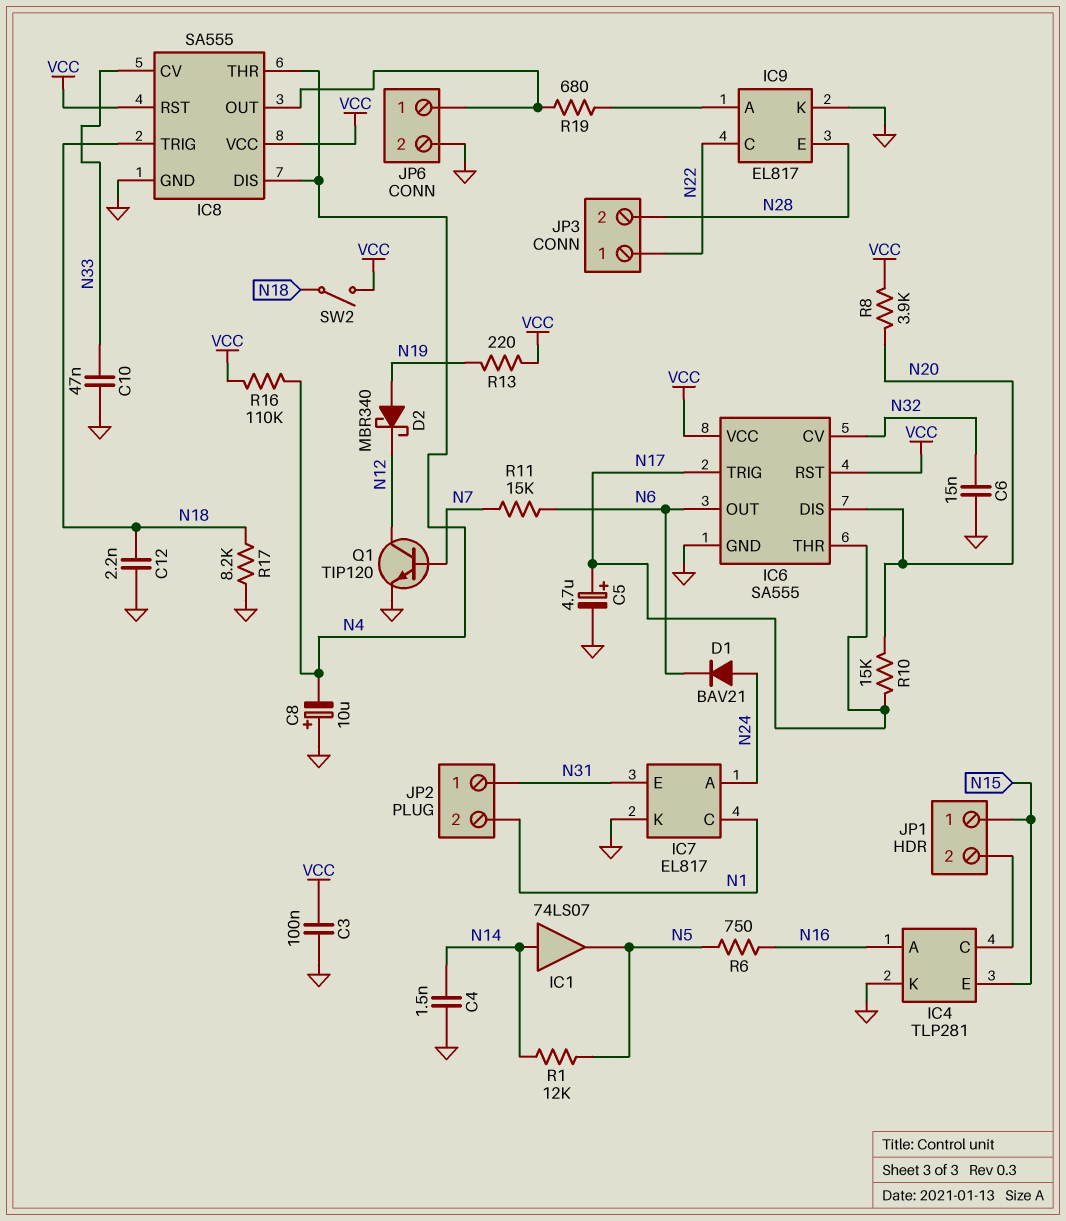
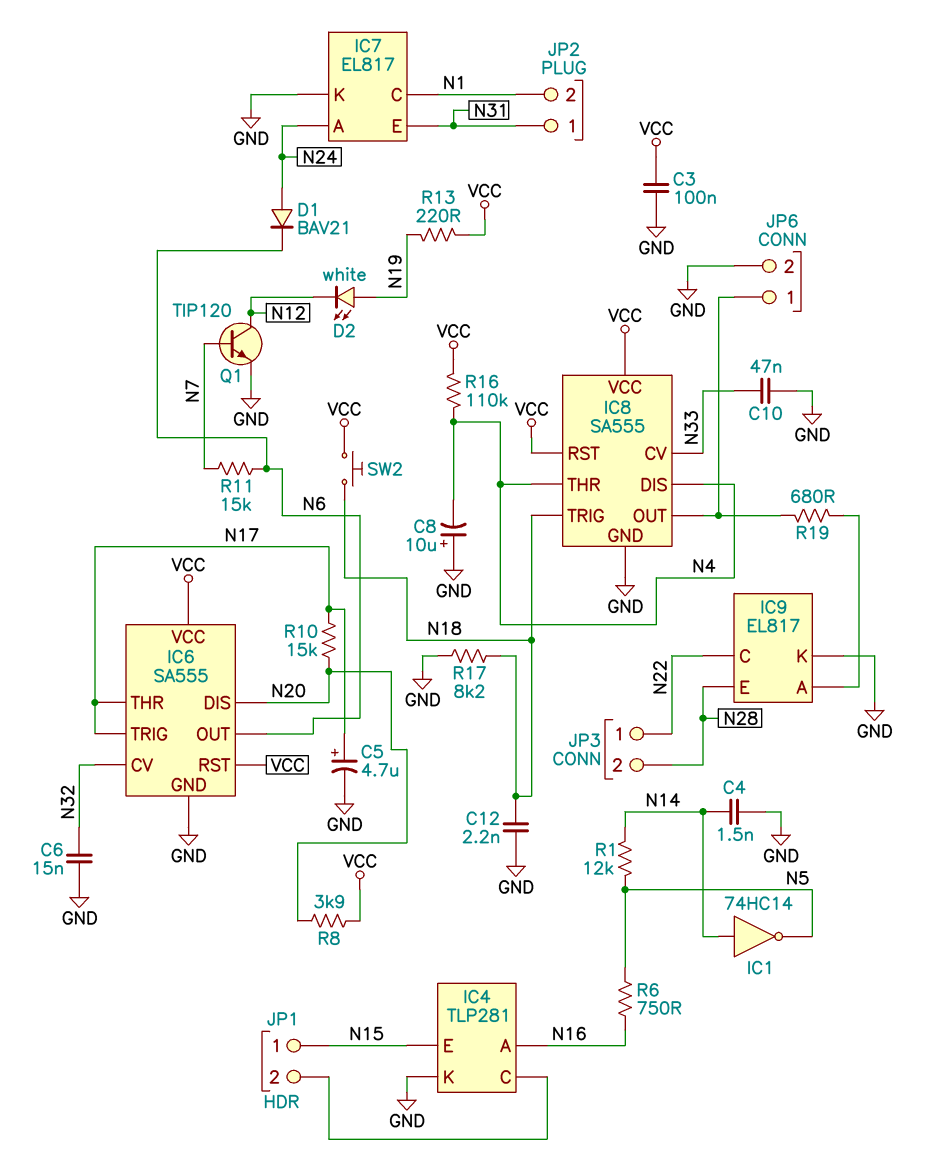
D2: schottky MBR340 (A N19, K N12) -> LED white (A N19, K N12)
IC1: buffer 74LS07 (in N14, out N5) -> NOT 74HC14 (in N14, out N5)
SW2: switch (N18, VCC) -> button (N18, VCC)

